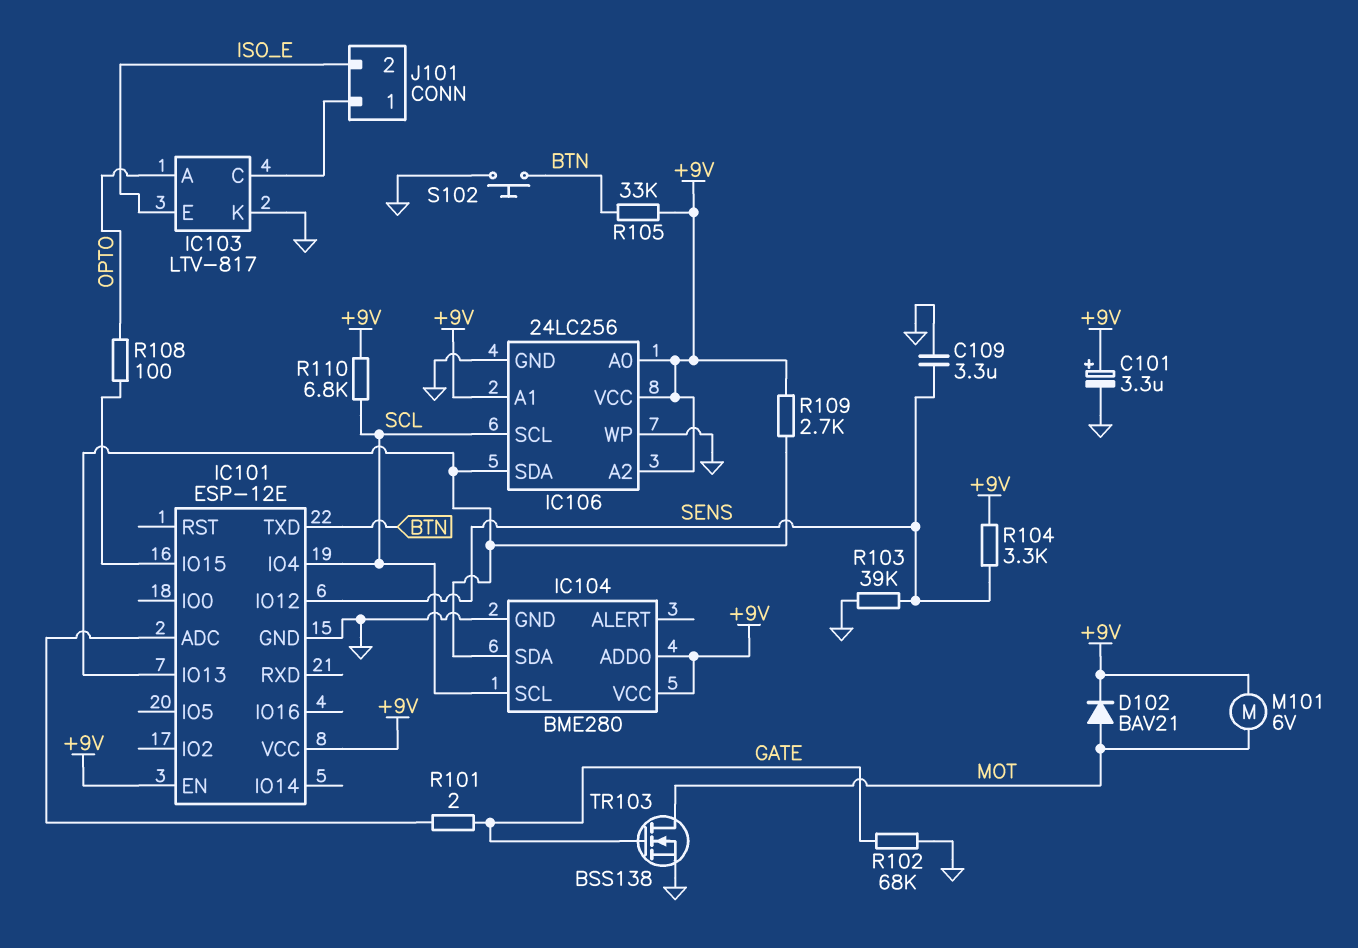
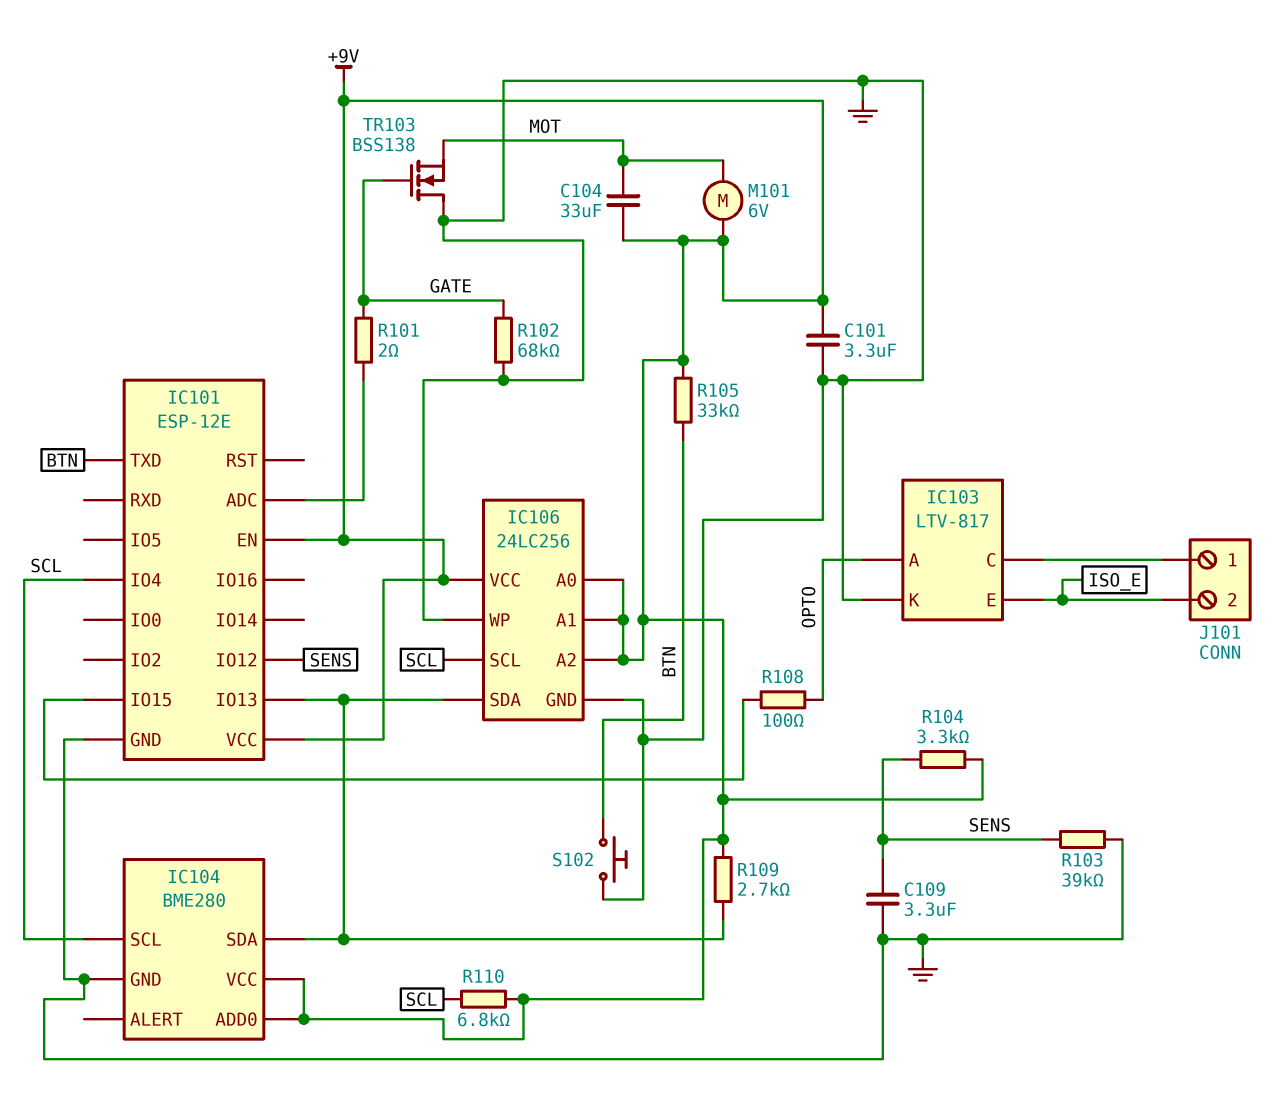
C101: 3.3uF (plus +9V, minus GND) -> 3.3uF (+9V, GND)
C104: none -> 33uF (+9V, MOT)
D102: diode BAV21 (A MOT, K +9V) -> none
TR103: NMOS BSS138 (G GATE, D MOT, S GND) -> NMOS BSS138 (G GATE, D GND, S MOT)

